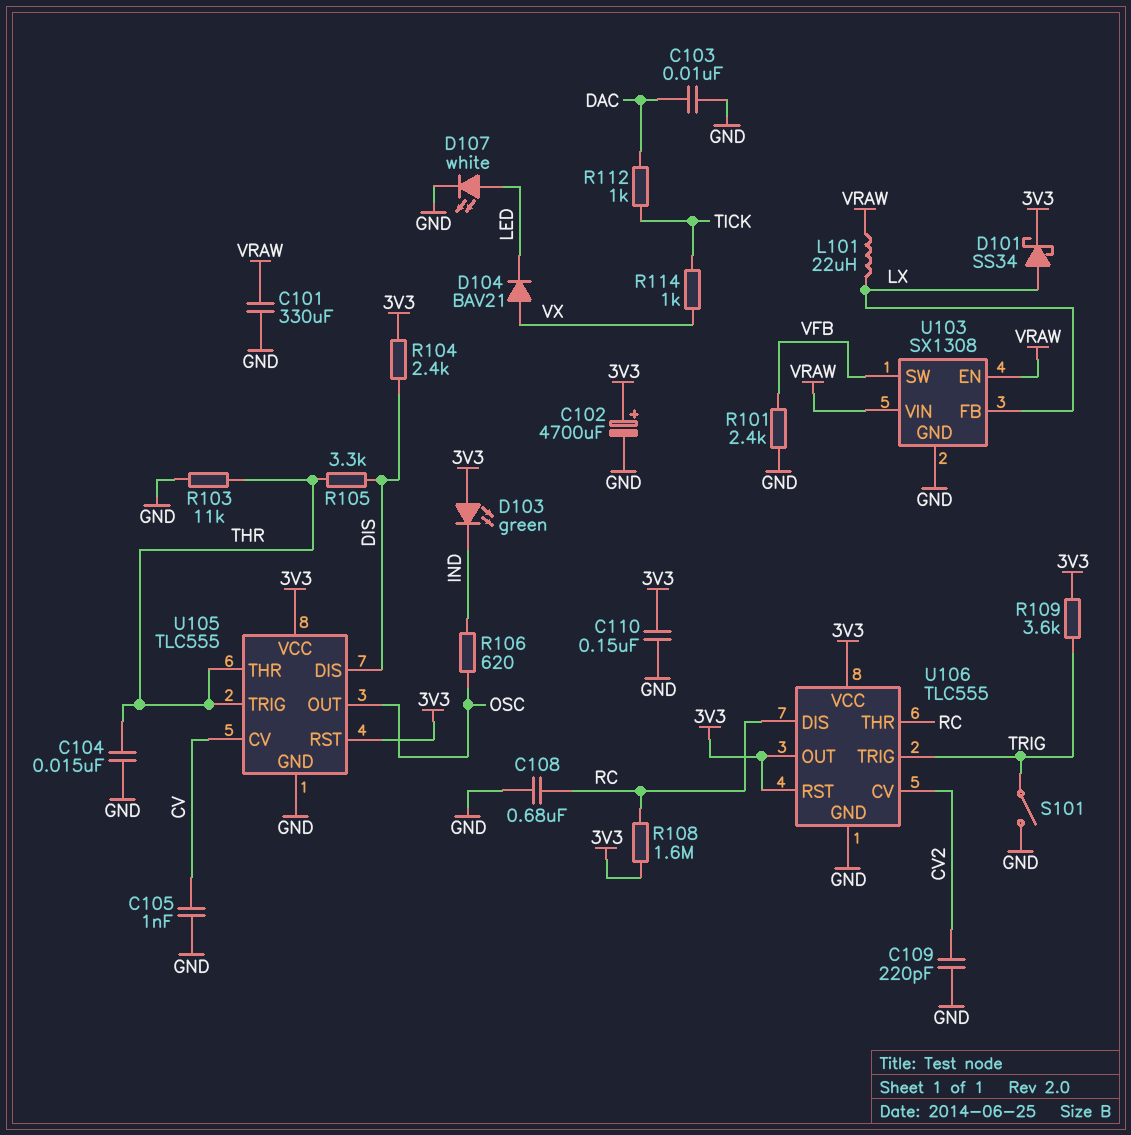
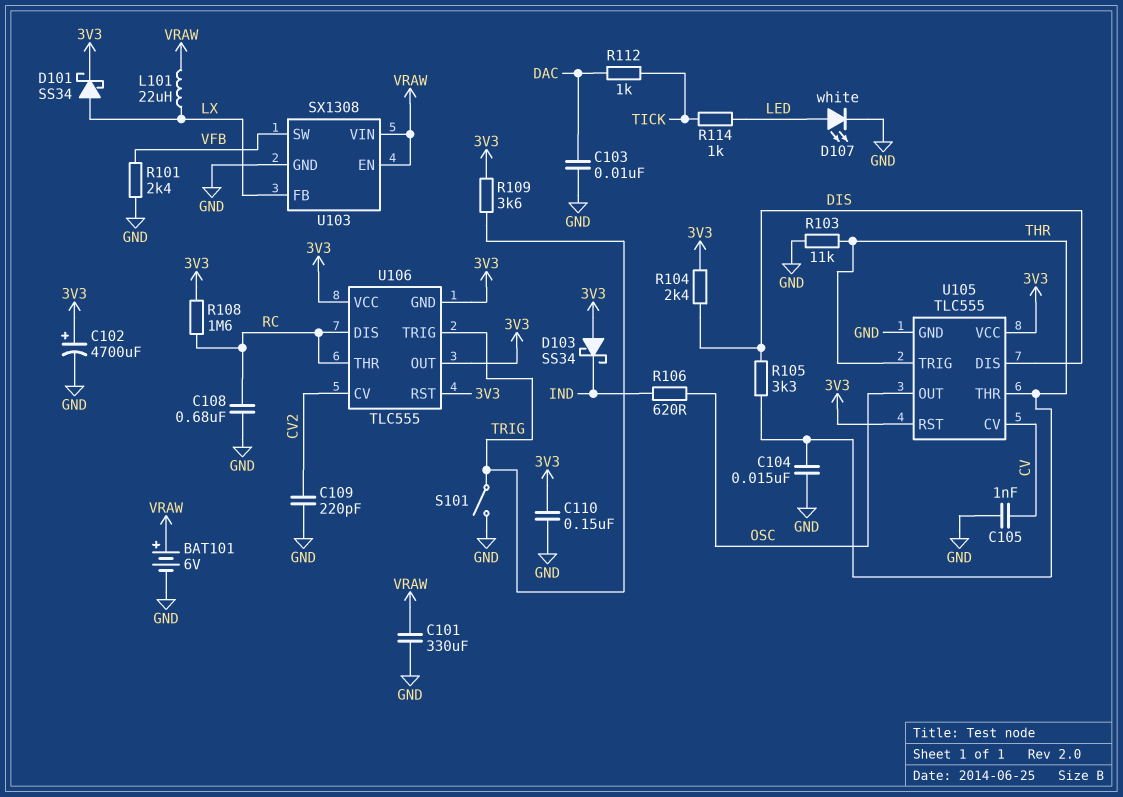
BAT101: none -> 6V (plus VRAW, minus GND)
D103: LED green (A 3V3, K IND) -> schottky SS34 (A 3V3, K IND)
D104: diode BAV21 (A VX, K LED) -> none
R114: 1k (TICK, VX) -> 1k (LED, TICK)
U106 pin GND: GND -> 3V3

